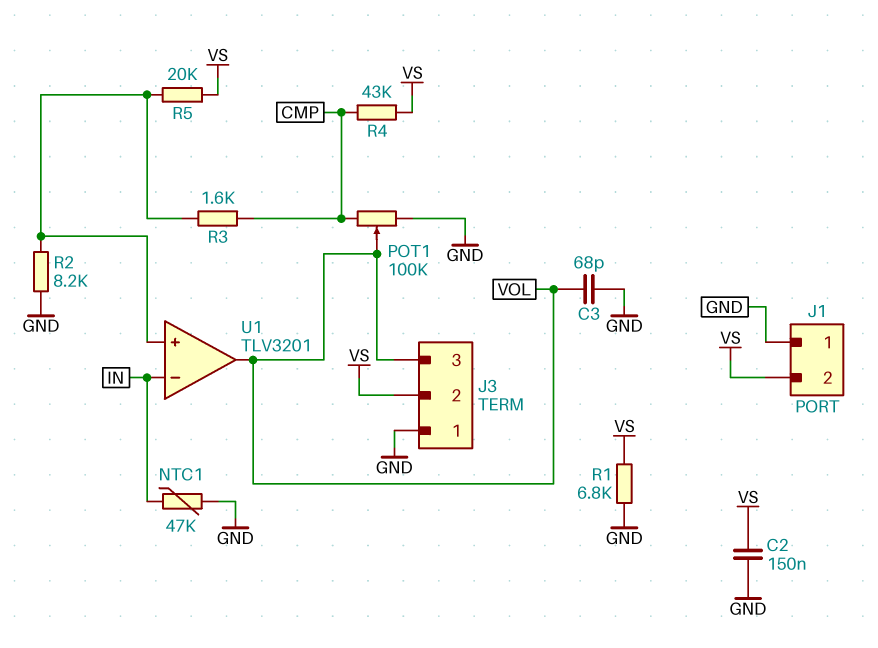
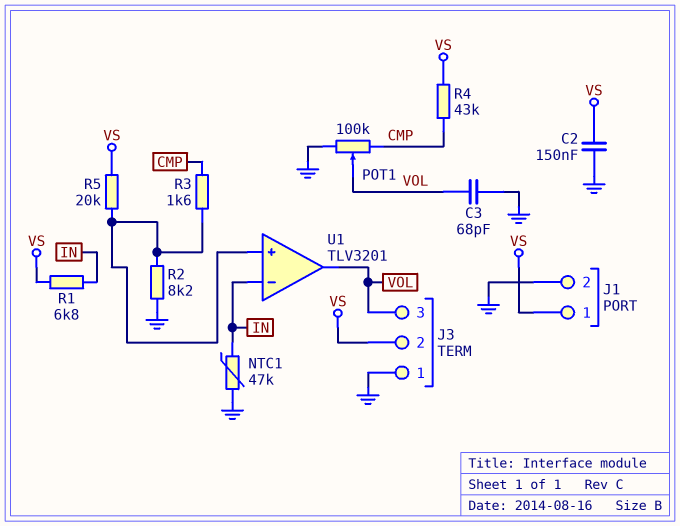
J1 pin 1: GND -> VS
J1 pin 2: VS -> GND
R1: 6.8k (GND, VS) -> 6.8k (IN, VS)

